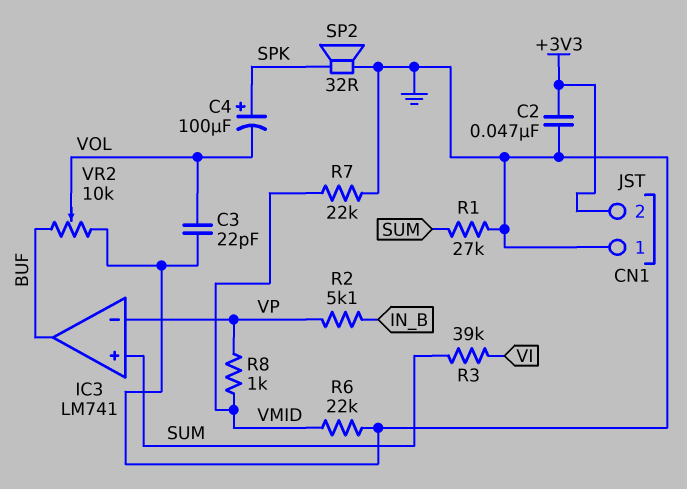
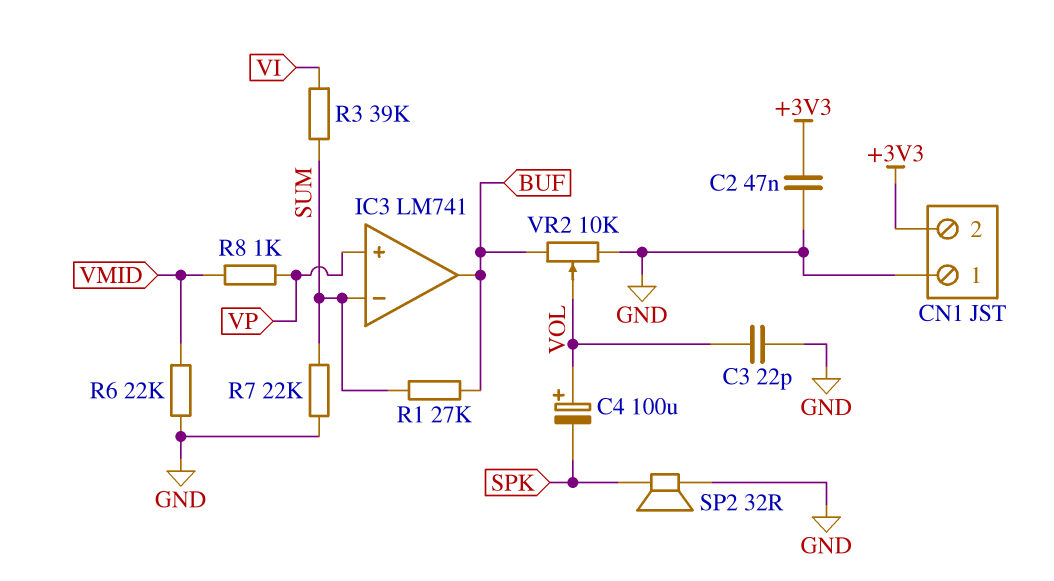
C4: 100uF (plus SPK, minus VOL) -> 100uF (plus VOL, minus SPK)
IC3 pin in+: SUM -> VP
IC3 pin in-: VP -> SUM
R1: 27k (GND, SUM) -> 27k (BUF, SUM)
R2: 5.1k (IN_B, VP) -> none
R7: 22k (GND, VMID) -> 22k (GND, SUM)

